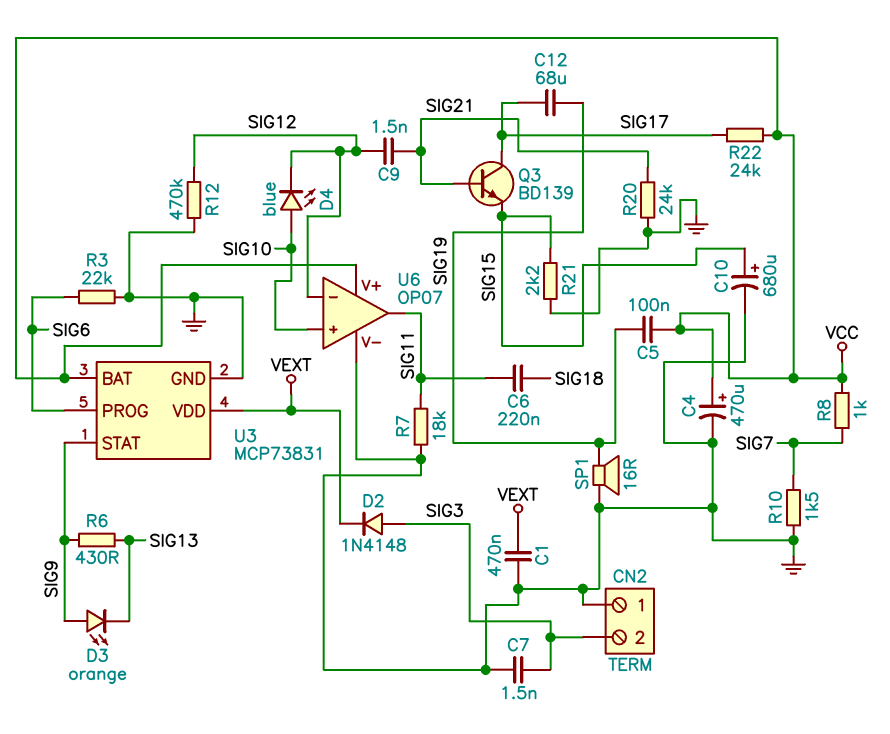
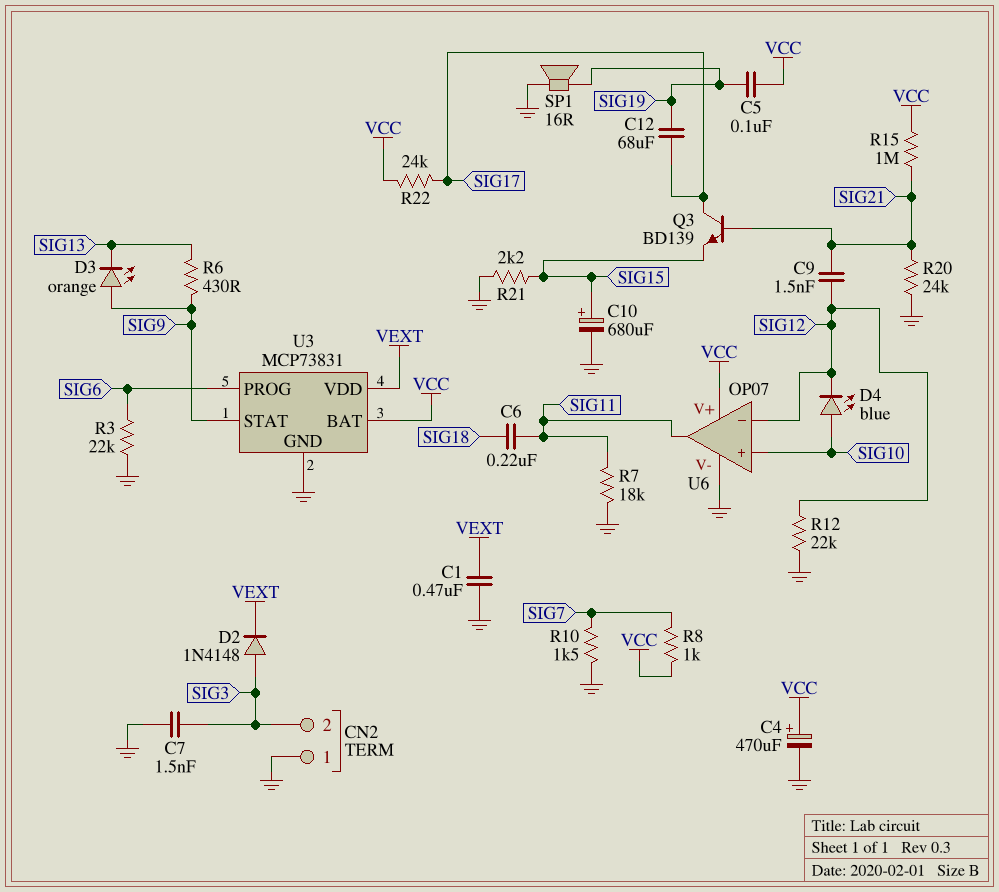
R12: 470k (GND, SIG12) -> 22k (GND, SIG12)
R15: none -> 1M (SIG21, VCC)

